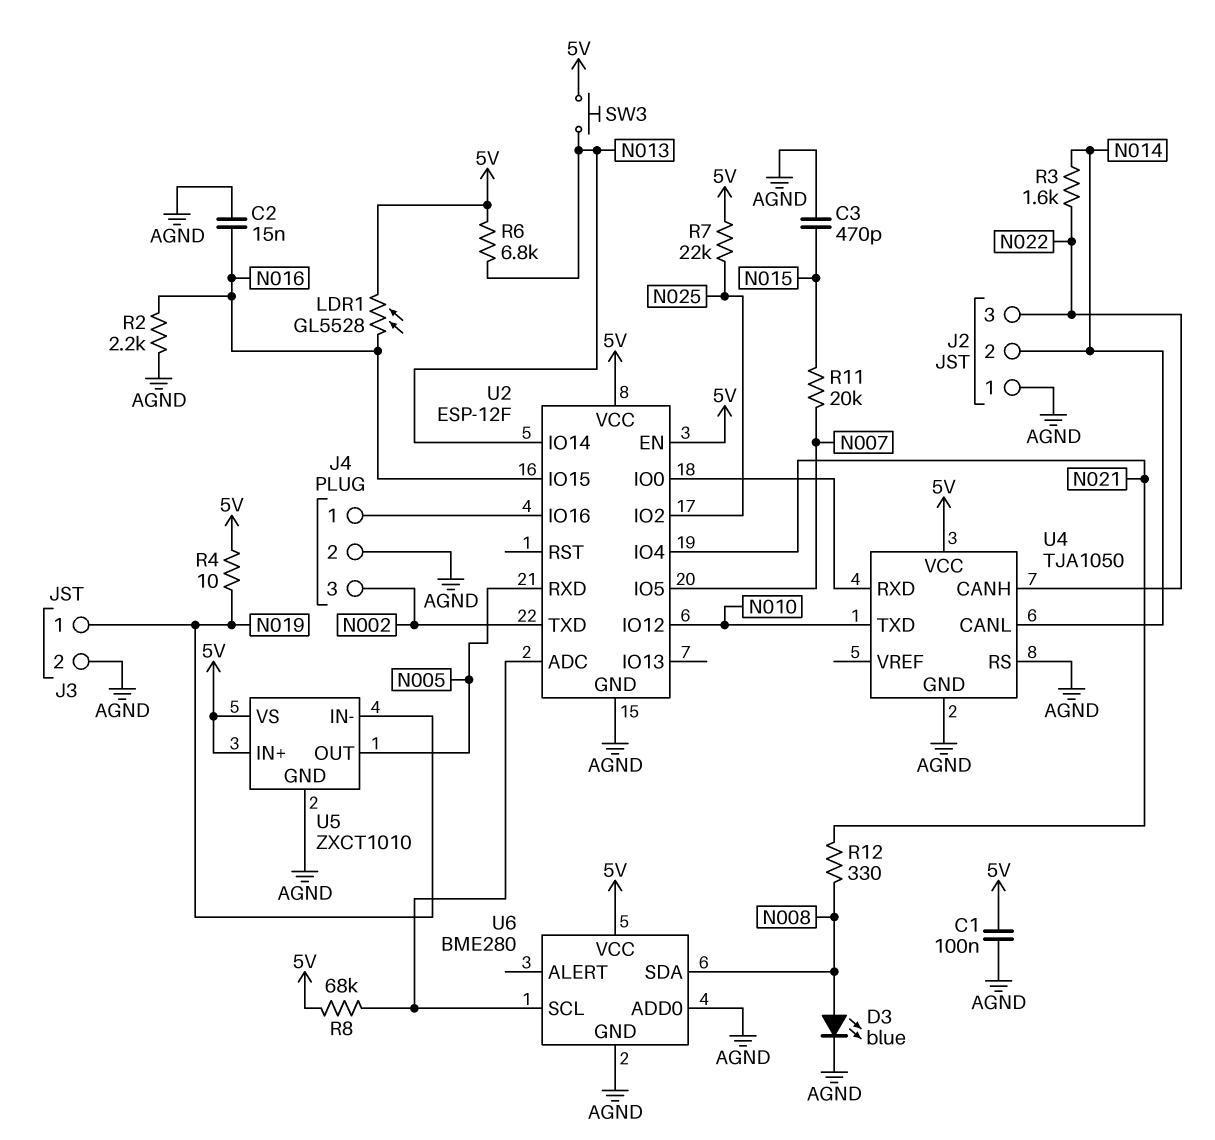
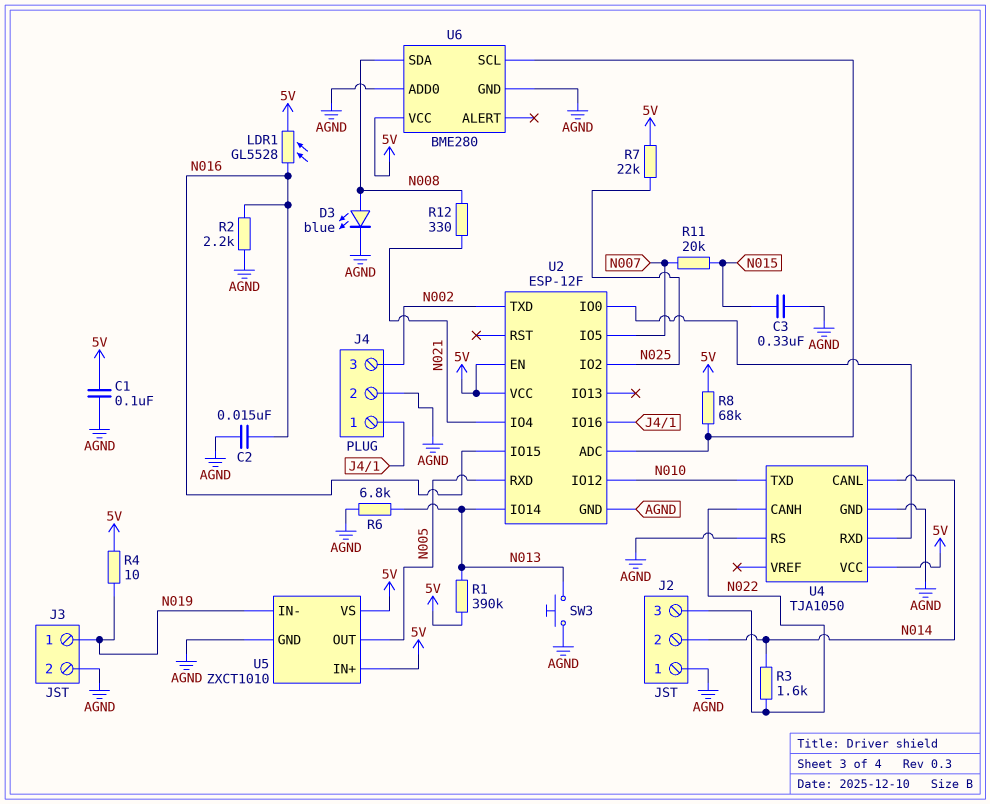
C3: 470pF (AGND, N015) -> 330nF (AGND, N015)
R1: none -> 390k (5V, N013)
R6: 6.8k (5V, N013) -> 6.8k (AGND, N013)
SW3: button (5V, N013) -> button (AGND, N013)

